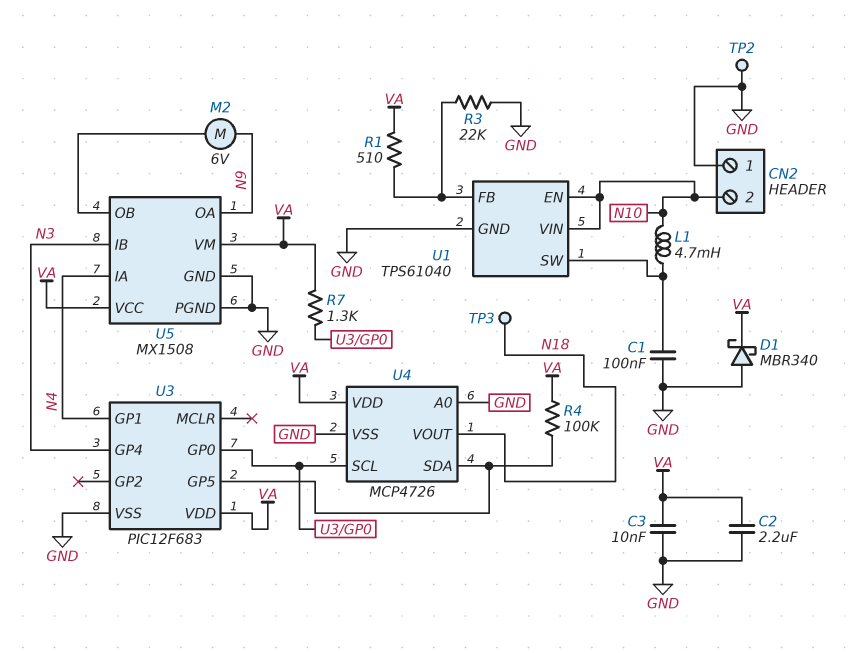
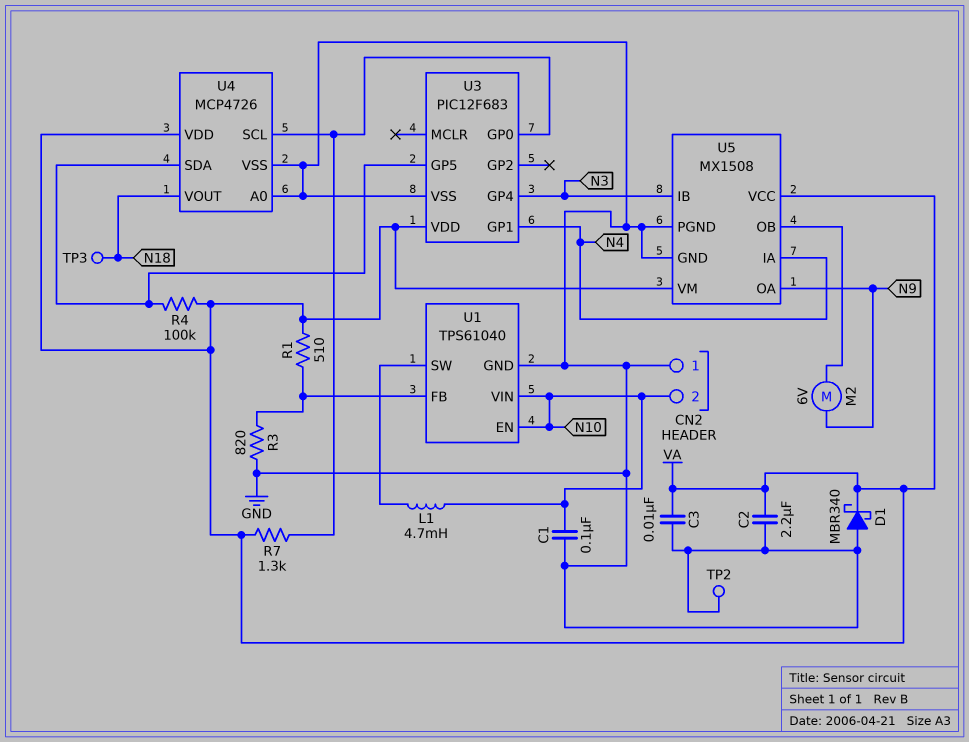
C1: 100nF (GND, U1/SW) -> 100nF (GND, N10)
R3: 22k (GND, U1/FB) -> 820 (GND, U1/FB)

